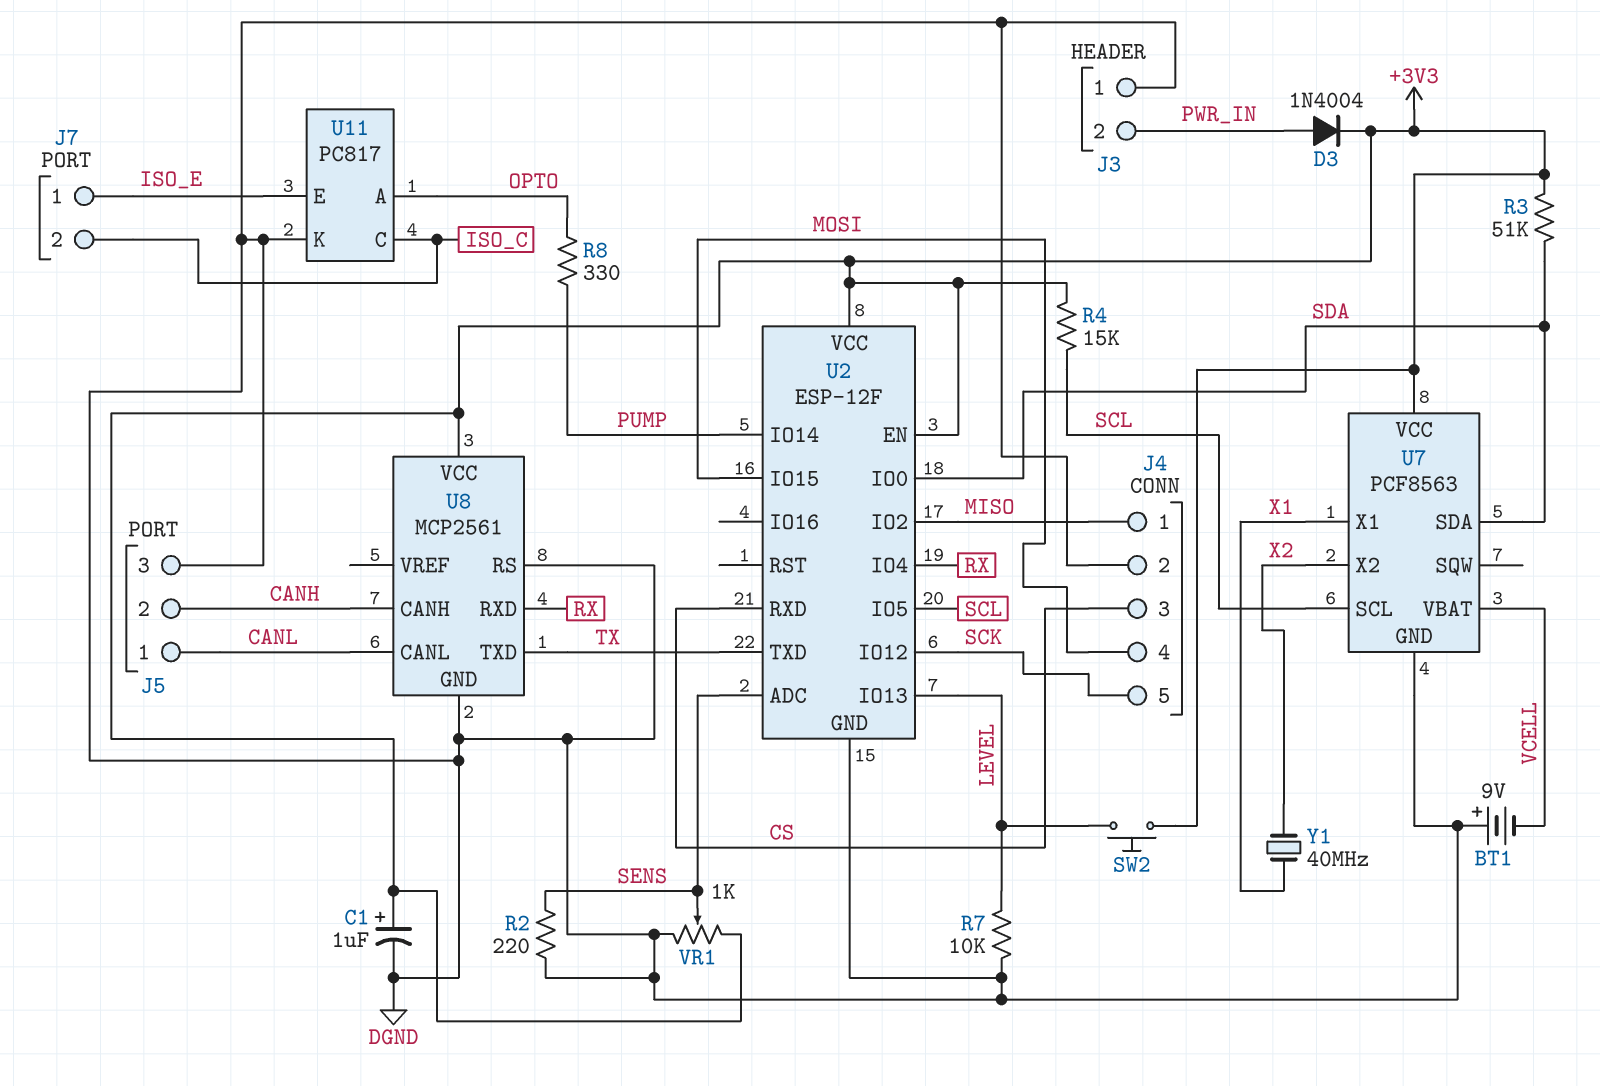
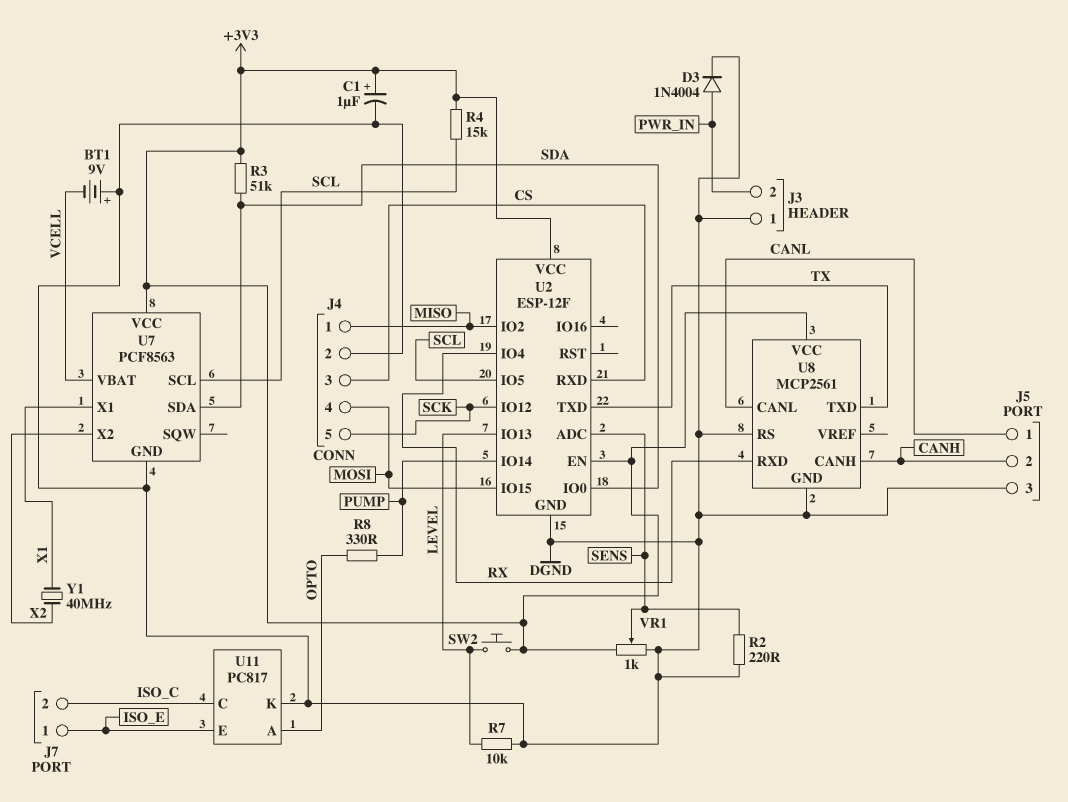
D3: diode 1N4004 (A PWR_IN, K +3V3) -> diode 1N4004 (A PWR_IN, K DGND)

